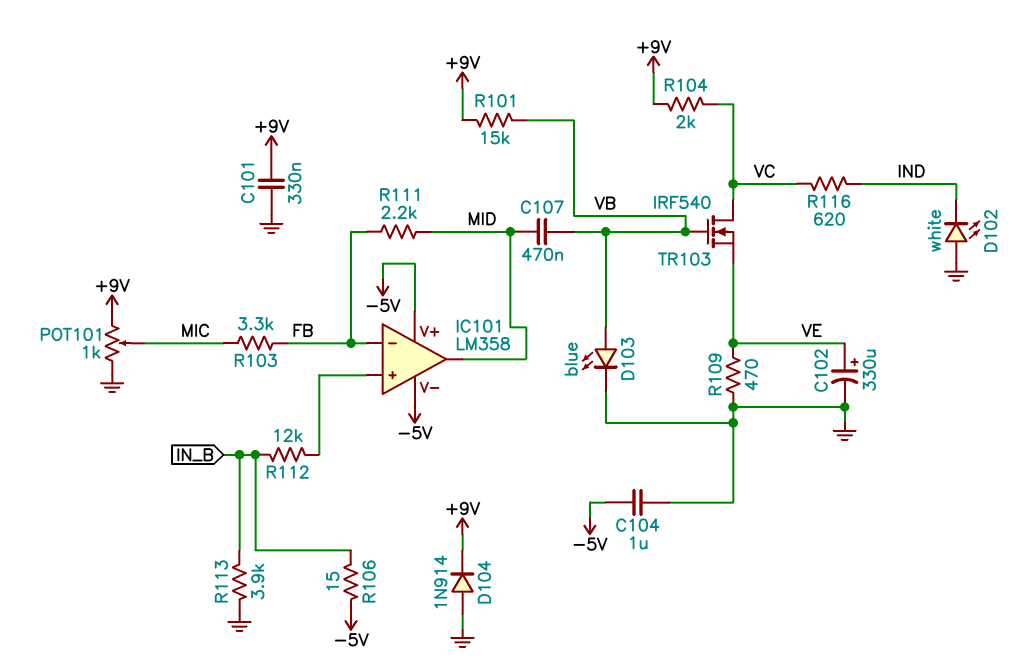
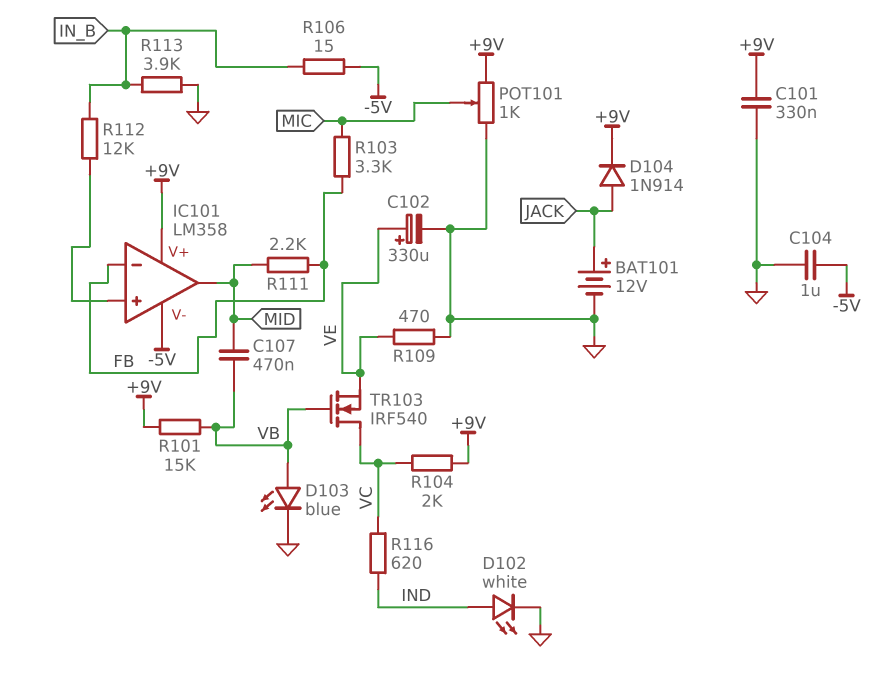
BAT101: none -> 12V (plus JACK, minus GND)
D102: LED white (A GND, K IND) -> LED white (A IND, K GND)
D104: diode 1N914 (A GND, K +9V) -> diode 1N914 (A JACK, K +9V)
IC101 pin V+: -5V -> +9V

